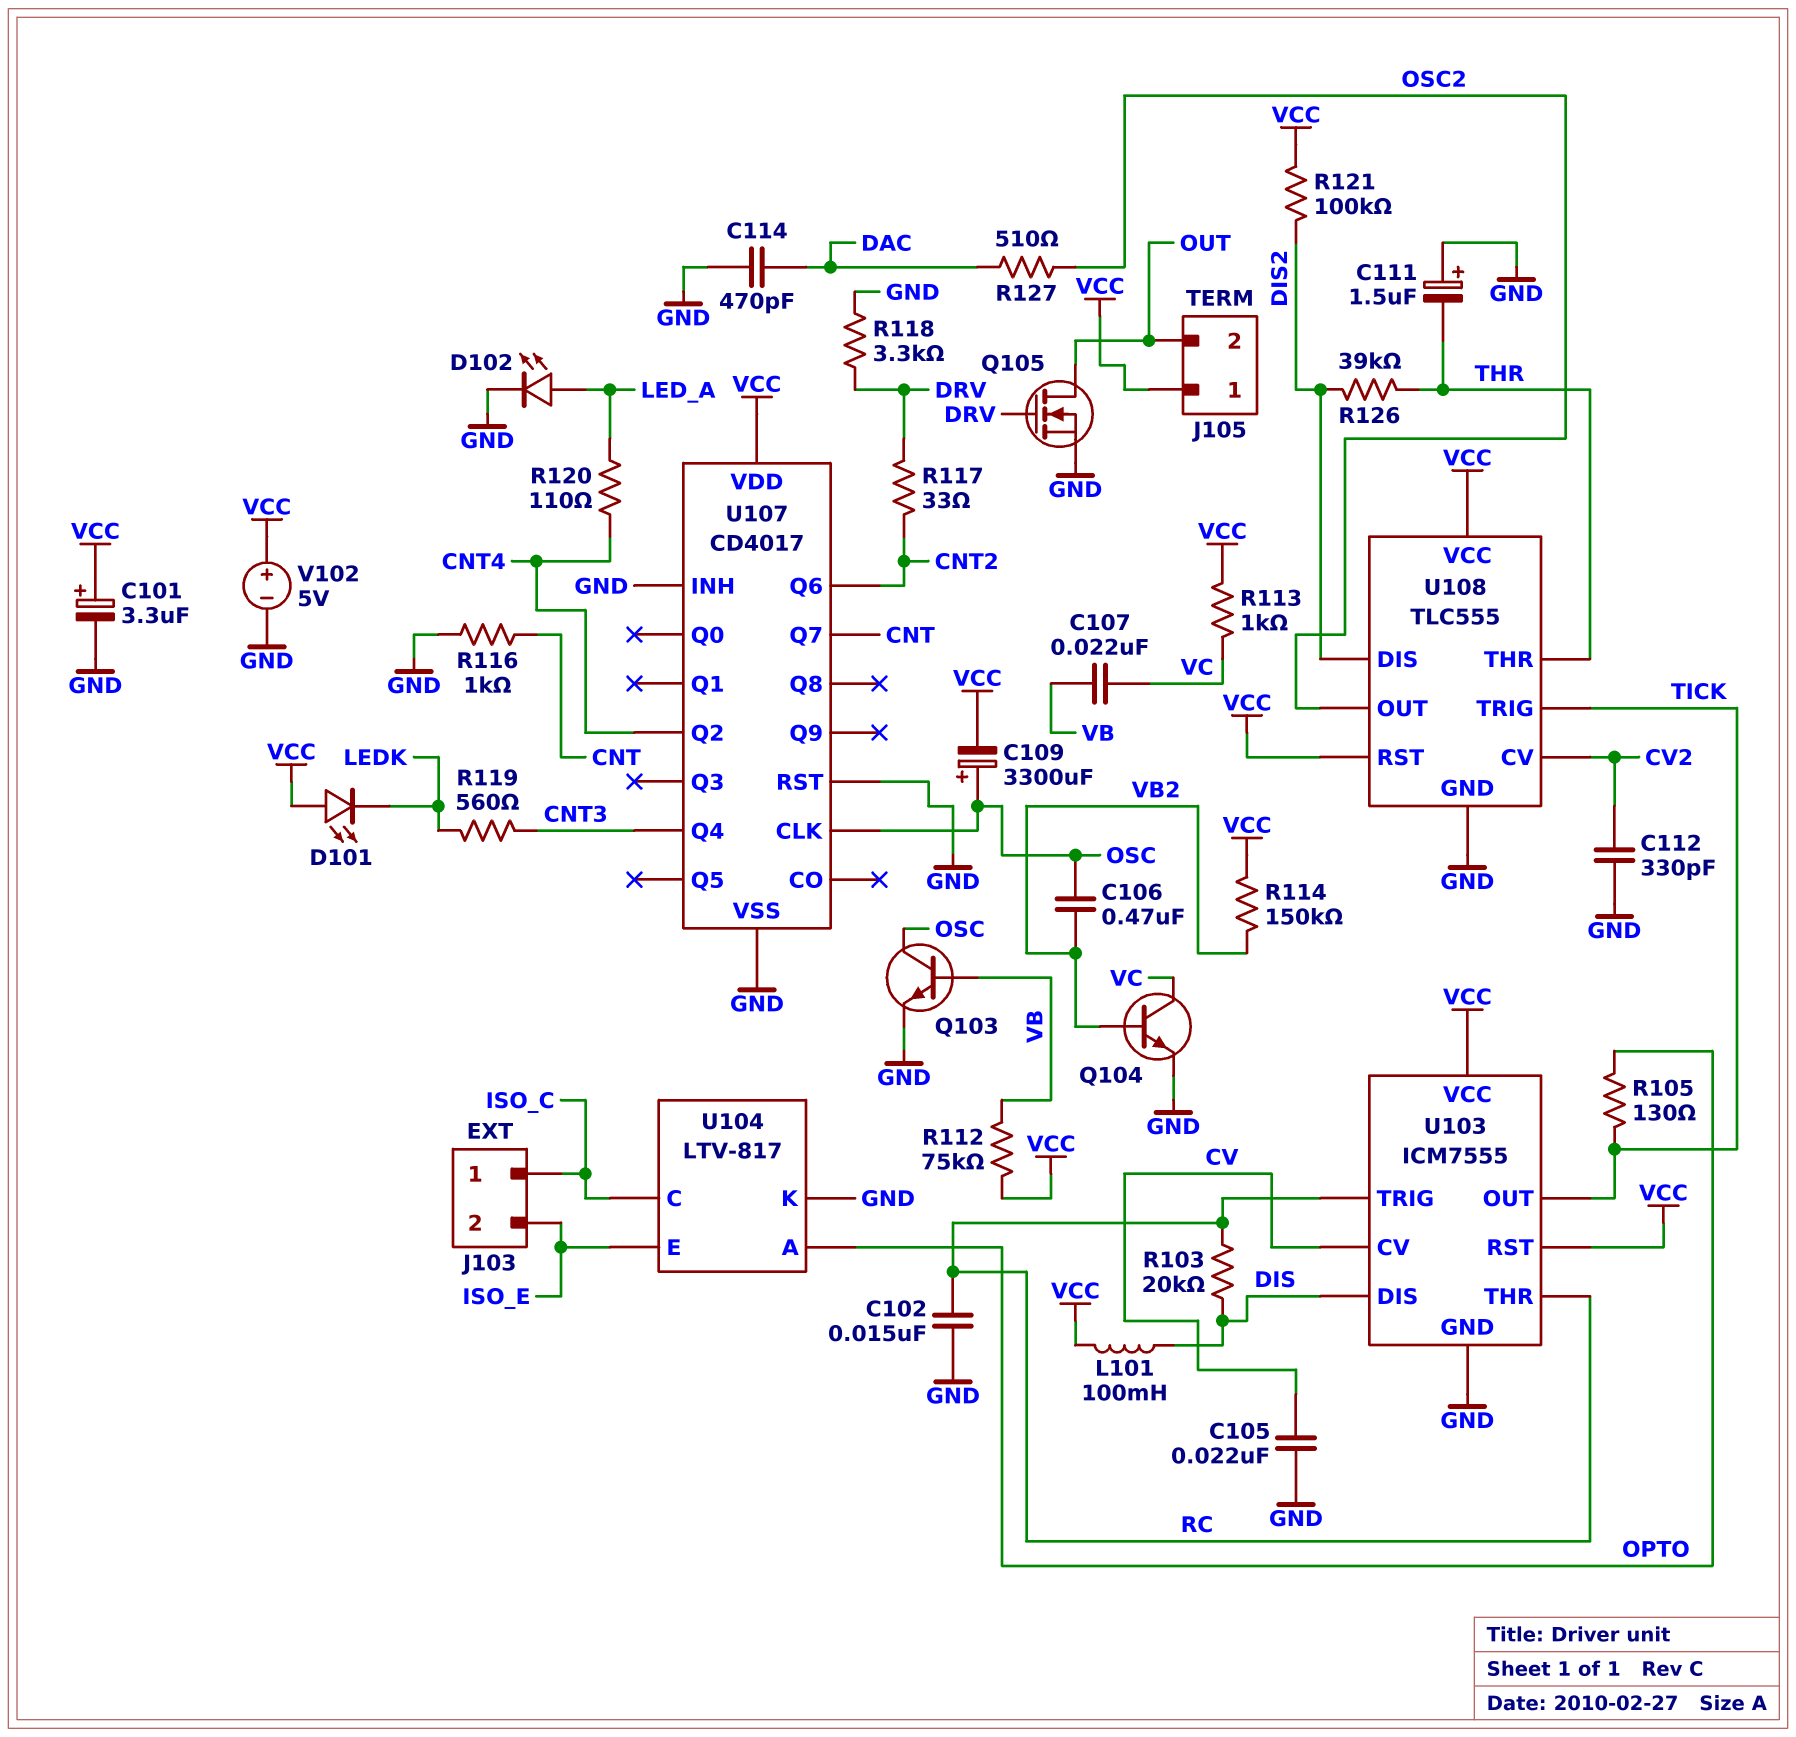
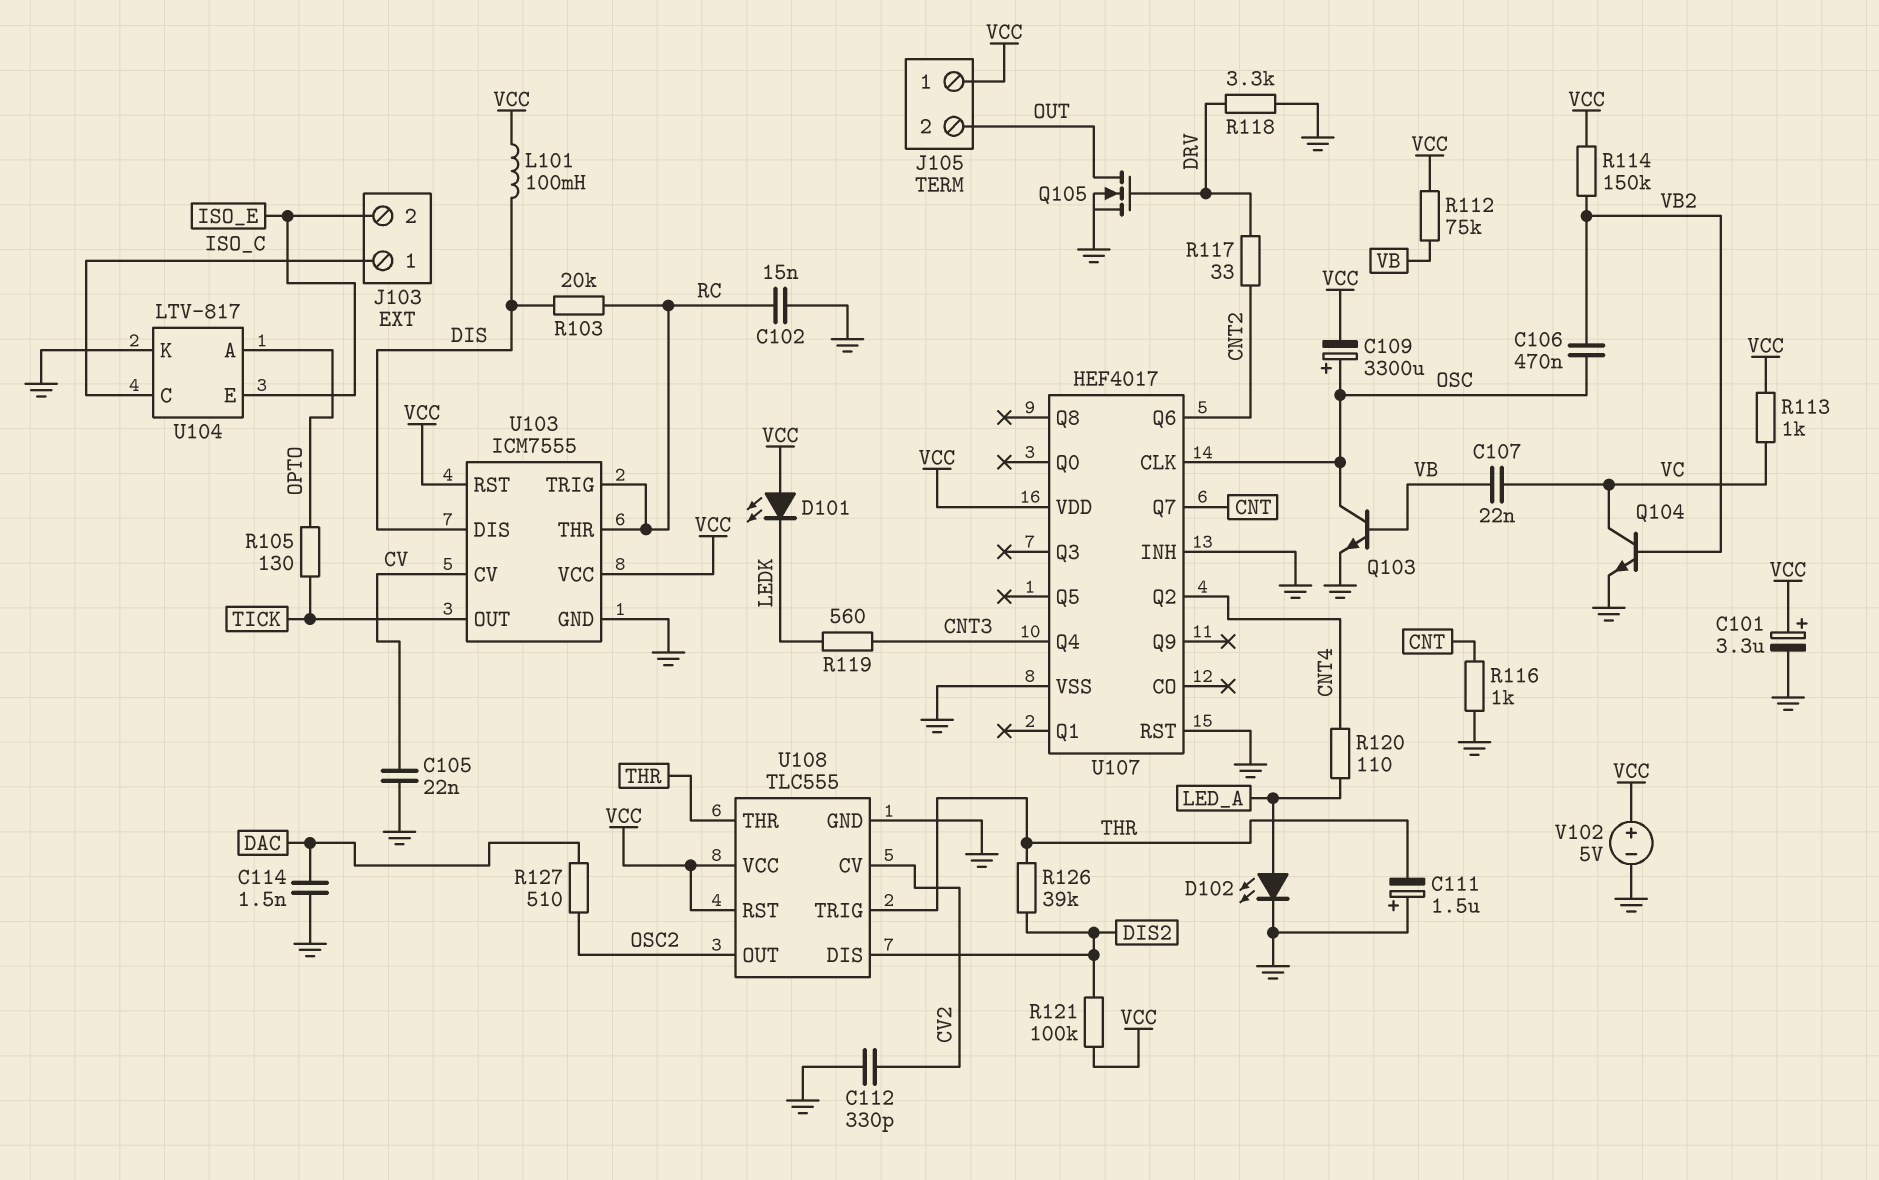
C114: 470pF (DAC, GND) -> 1.5nF (DAC, GND)
U107: CD4017 -> HEF4017
U108 pin TRIG: TICK -> THR

